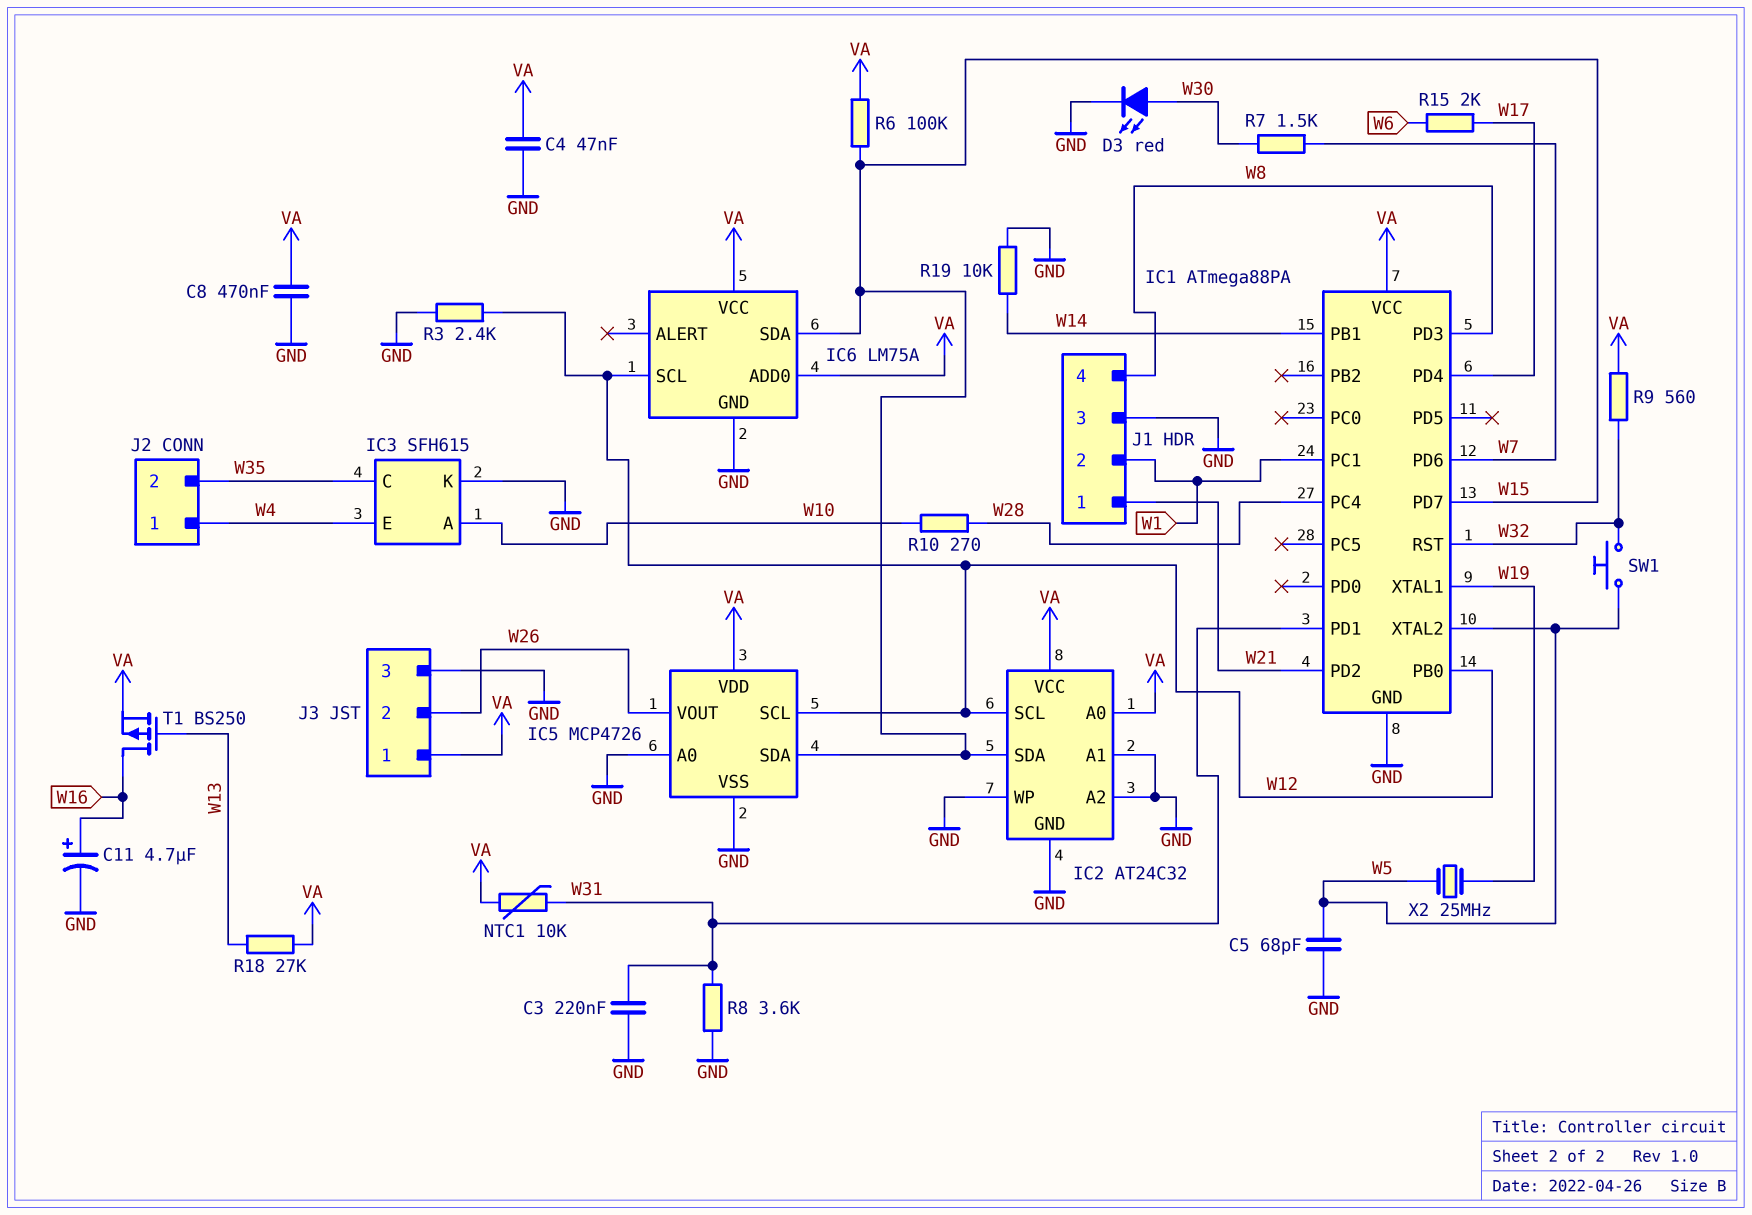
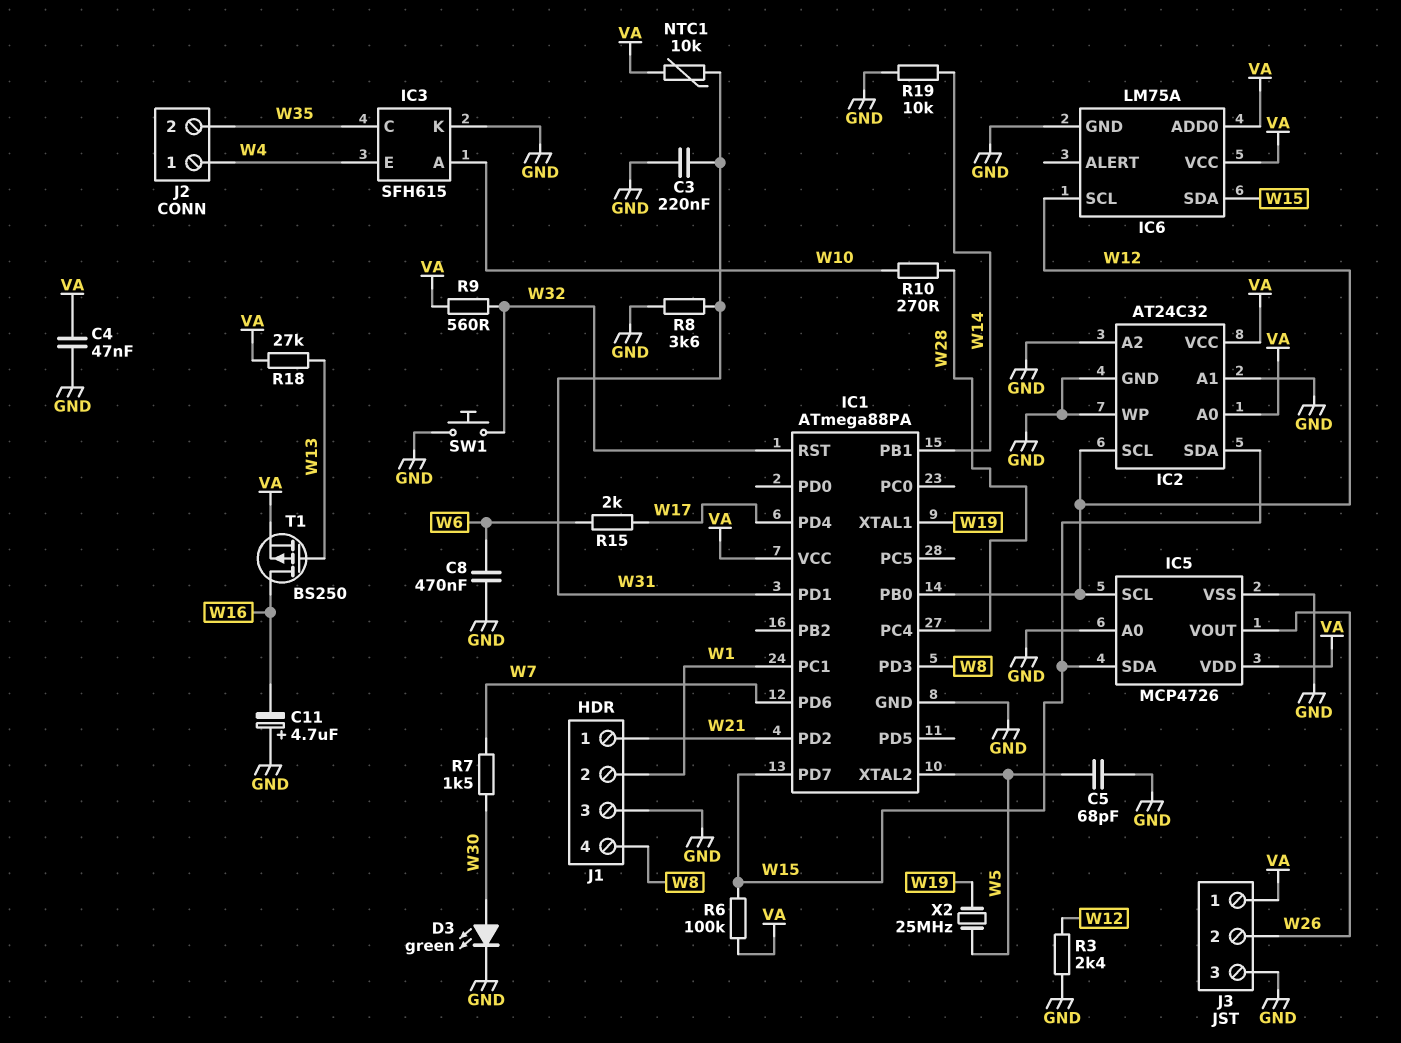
C8: 470nF (GND, VA) -> 470nF (GND, W6)
C11: 4.7uF (plus W16, minus GND) -> 4.7uF (plus GND, minus W16)
D3: LED red (A W30, K GND) -> LED green (A W30, K GND)
SW1: button (W5, W32) -> button (GND, W32)

